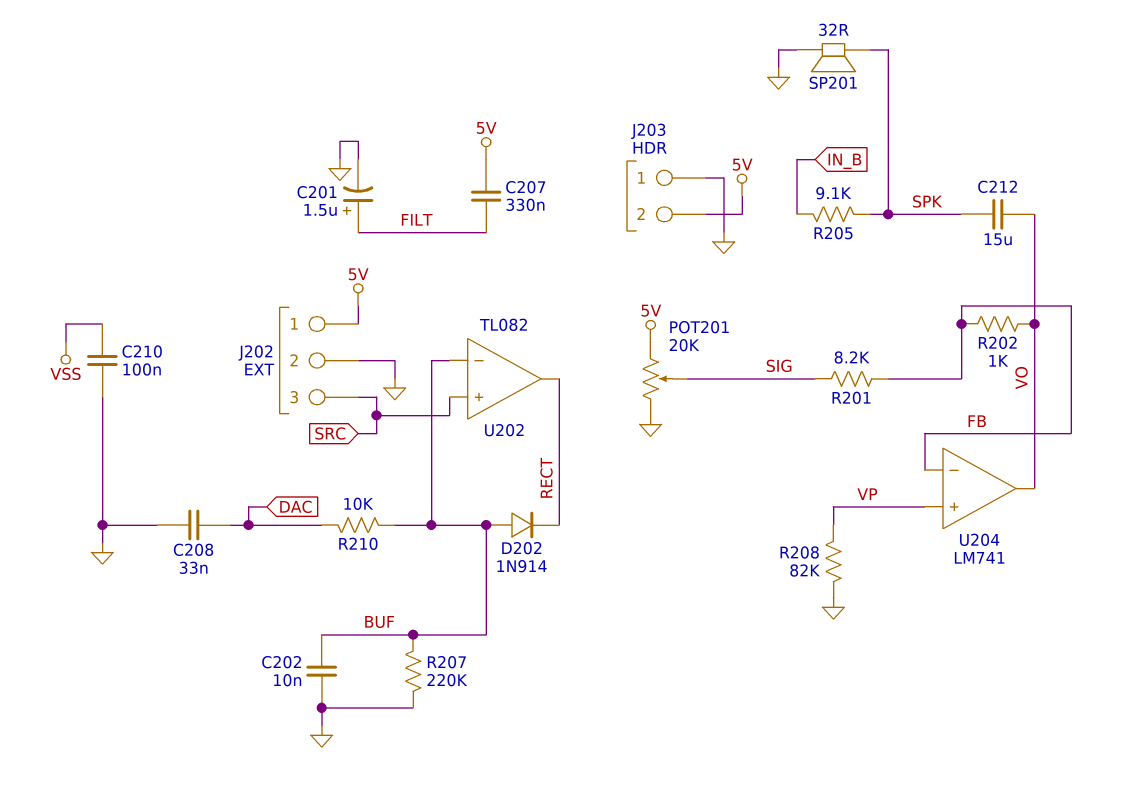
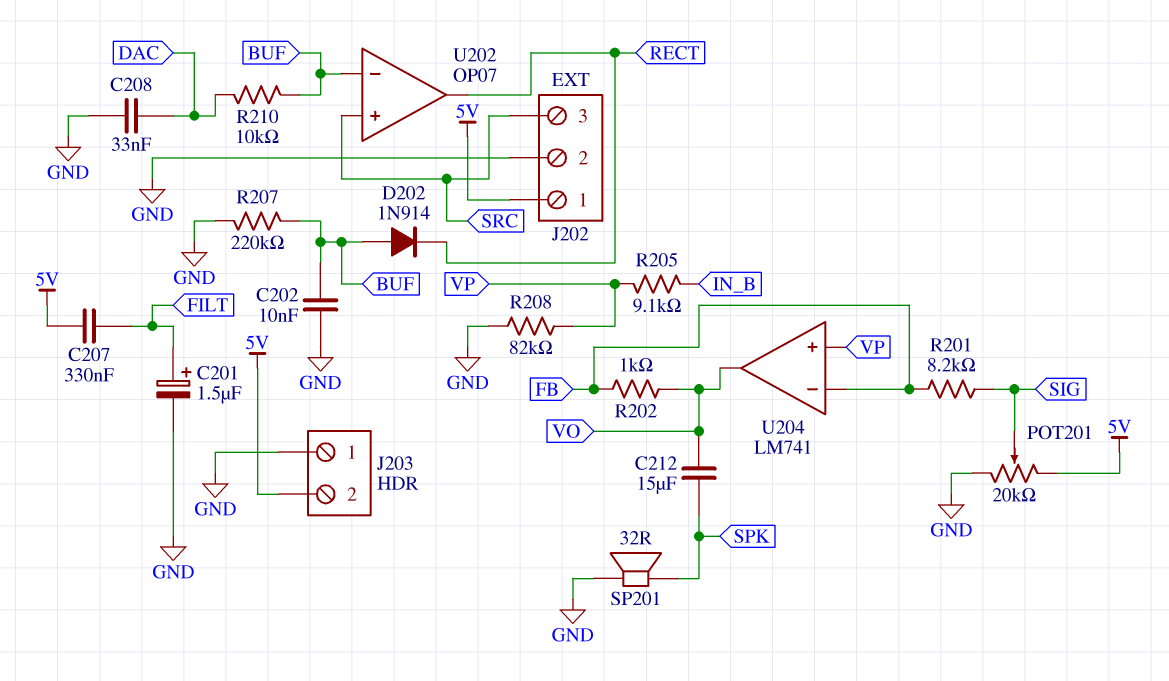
C210: 100nF (GND, VSS) -> none
R205: 9.1k (IN_B, SPK) -> 9.1k (IN_B, VP)
U202: TL082 -> OP07

